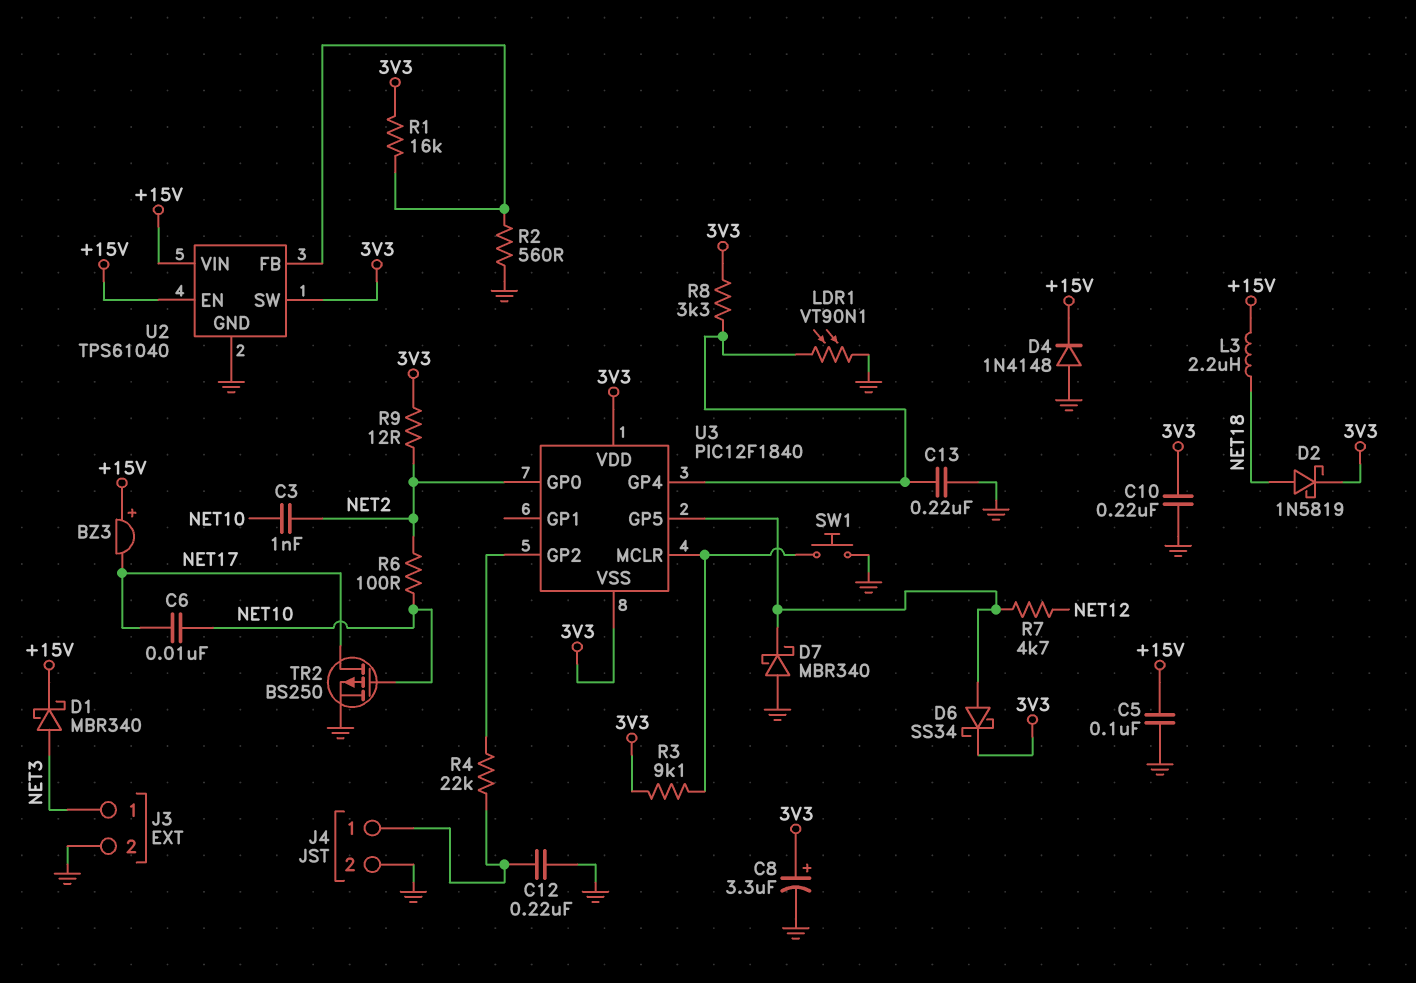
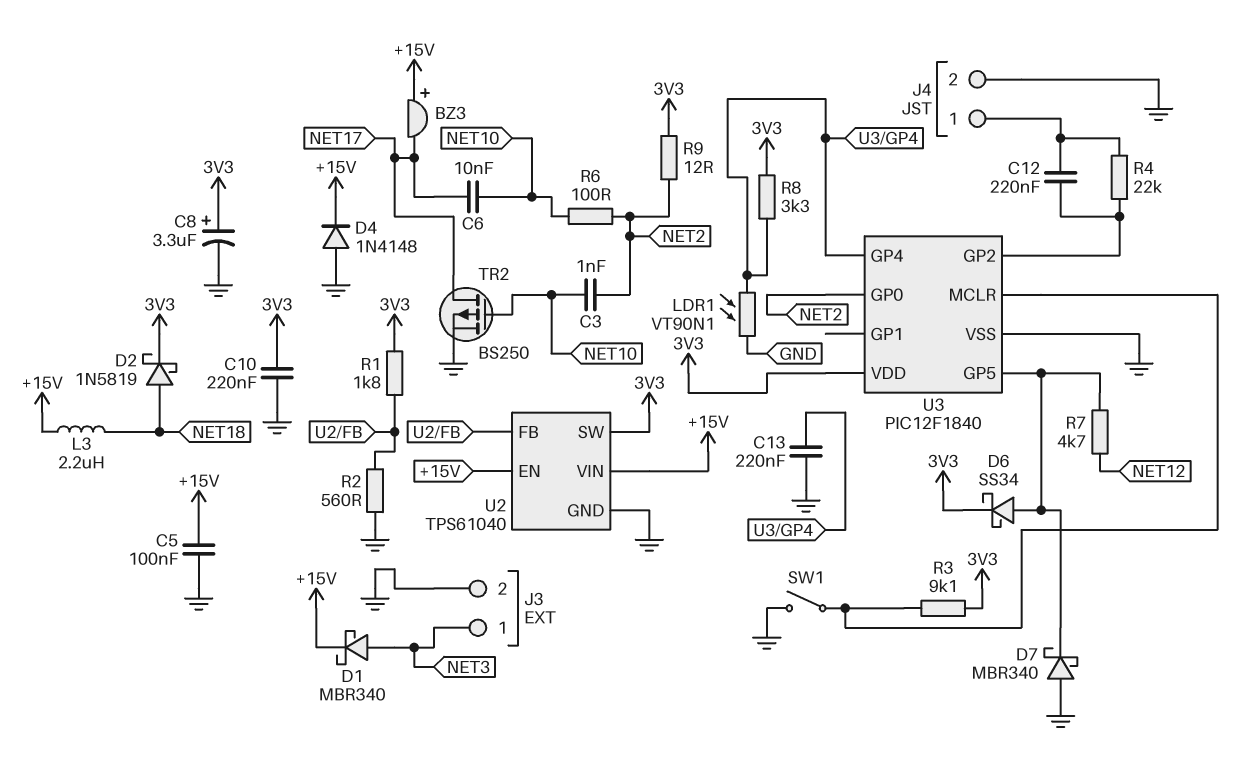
C12: 220nF (GND, J4/1) -> 220nF (J4/1, U3/GP2)
R1: 16k (3V3, U2/FB) -> 1.8k (3V3, U2/FB)
SW1: button (GND, U3/MCLR) -> switch (GND, U3/MCLR)
U3 pin VSS: 3V3 -> GND

